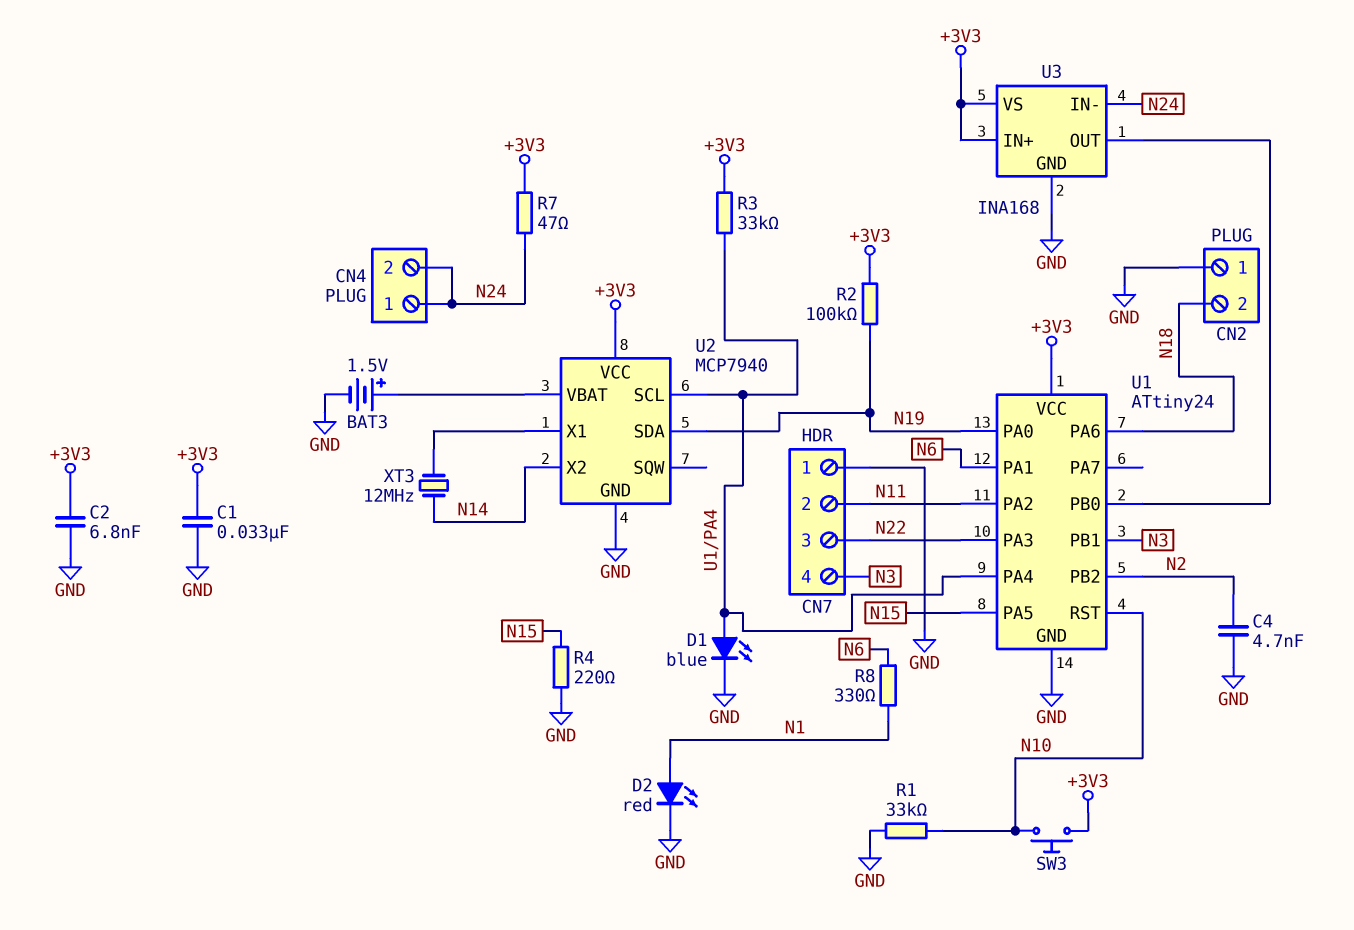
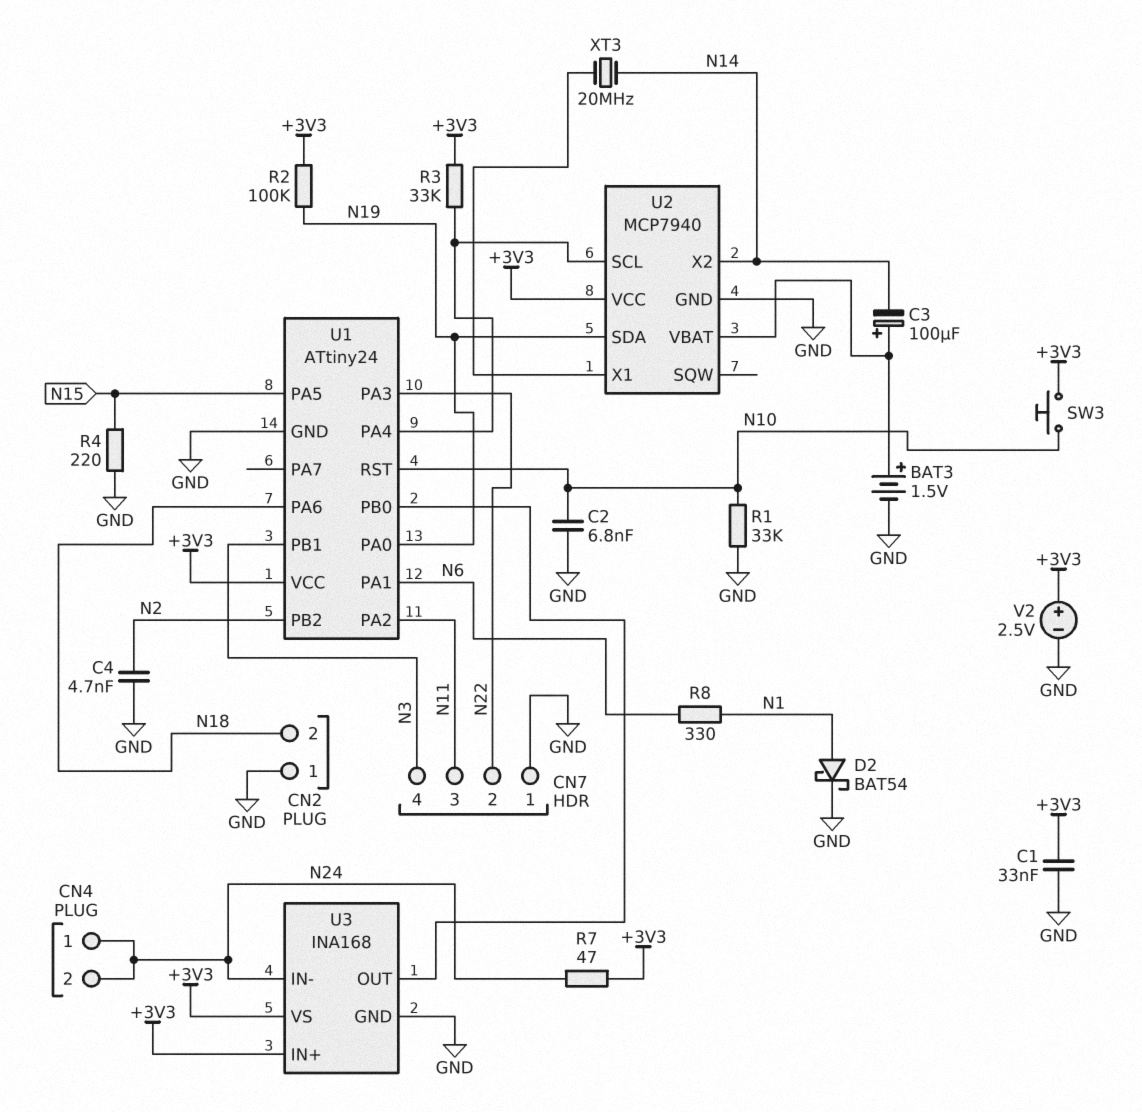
C2: 6.8nF (+3V3, GND) -> 6.8nF (GND, N10)
C3: none -> 100uF (plus U2/VBAT, minus N14)
CN7 pin 2: N11 -> N22
CN7 pin 3: N22 -> N11
D1: LED blue (A U1/PA4, K GND) -> none
D2: LED red (A N1, K GND) -> schottky BAT54 (A N1, K GND)
V2: none -> 2.5V (plus +3V3, minus GND)
XT3: 12MHz (N14, U2/X1) -> 20MHz (N14, U2/X1)

